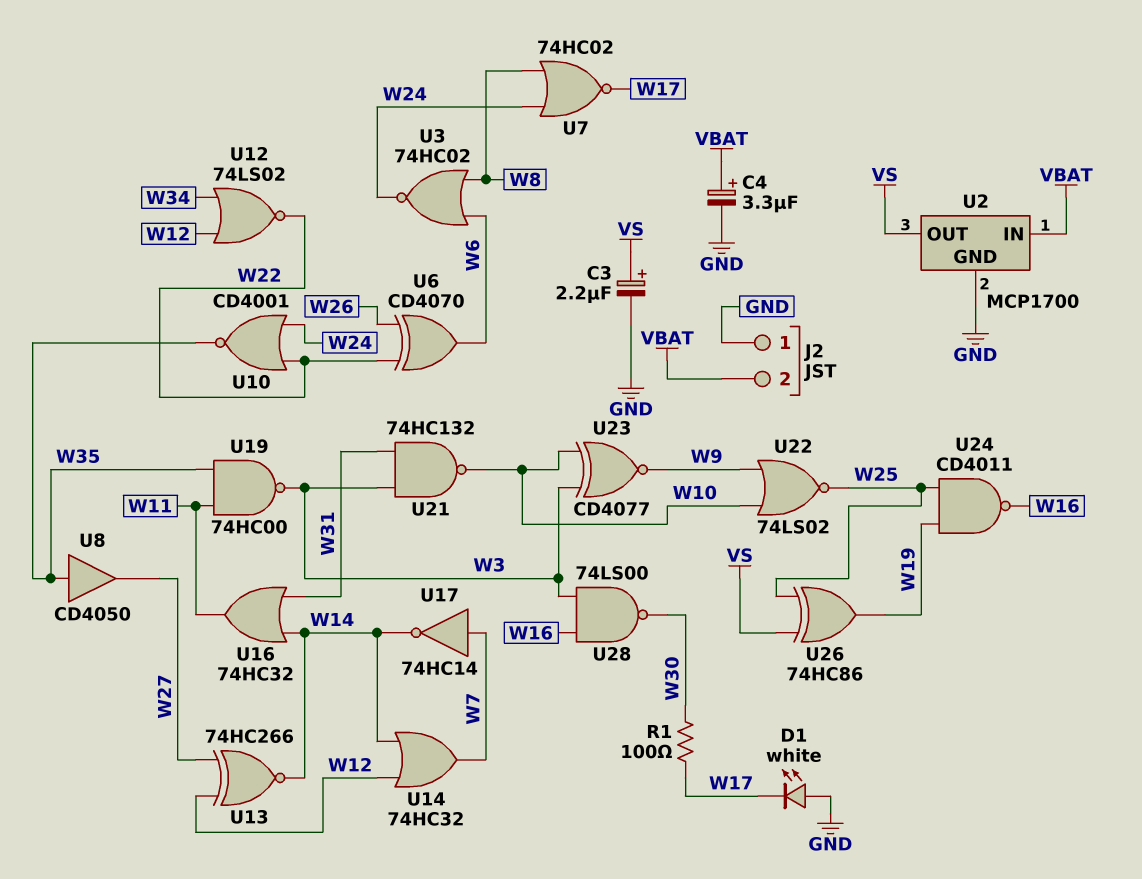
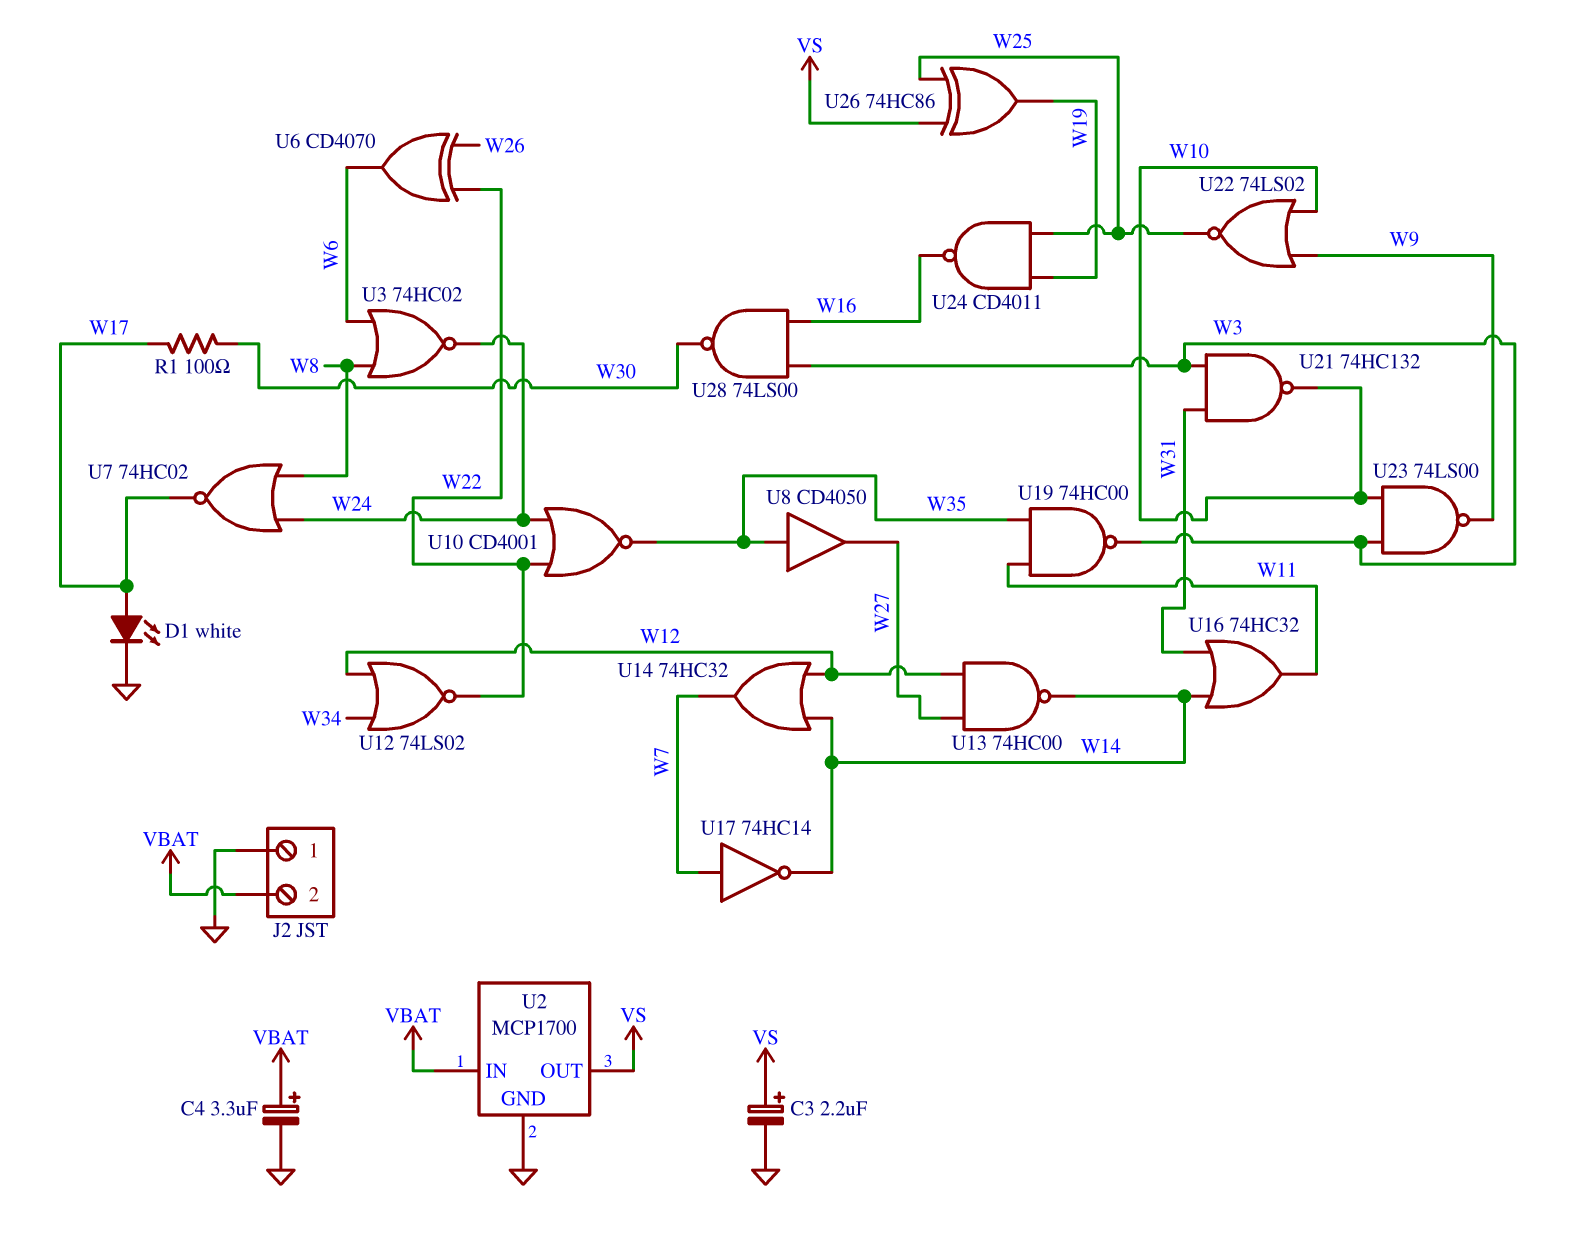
D1: LED white (A GND, K W17) -> LED white (A W17, K GND)
U13: XNOR 74HC266 (in W12, in W27, out W14) -> NAND 74HC00 (in W12, in W27, out W14)
U23: XNOR CD4077 (in W3, in W10, out W9) -> NAND 74LS00 (in W3, in W10, out W9)

